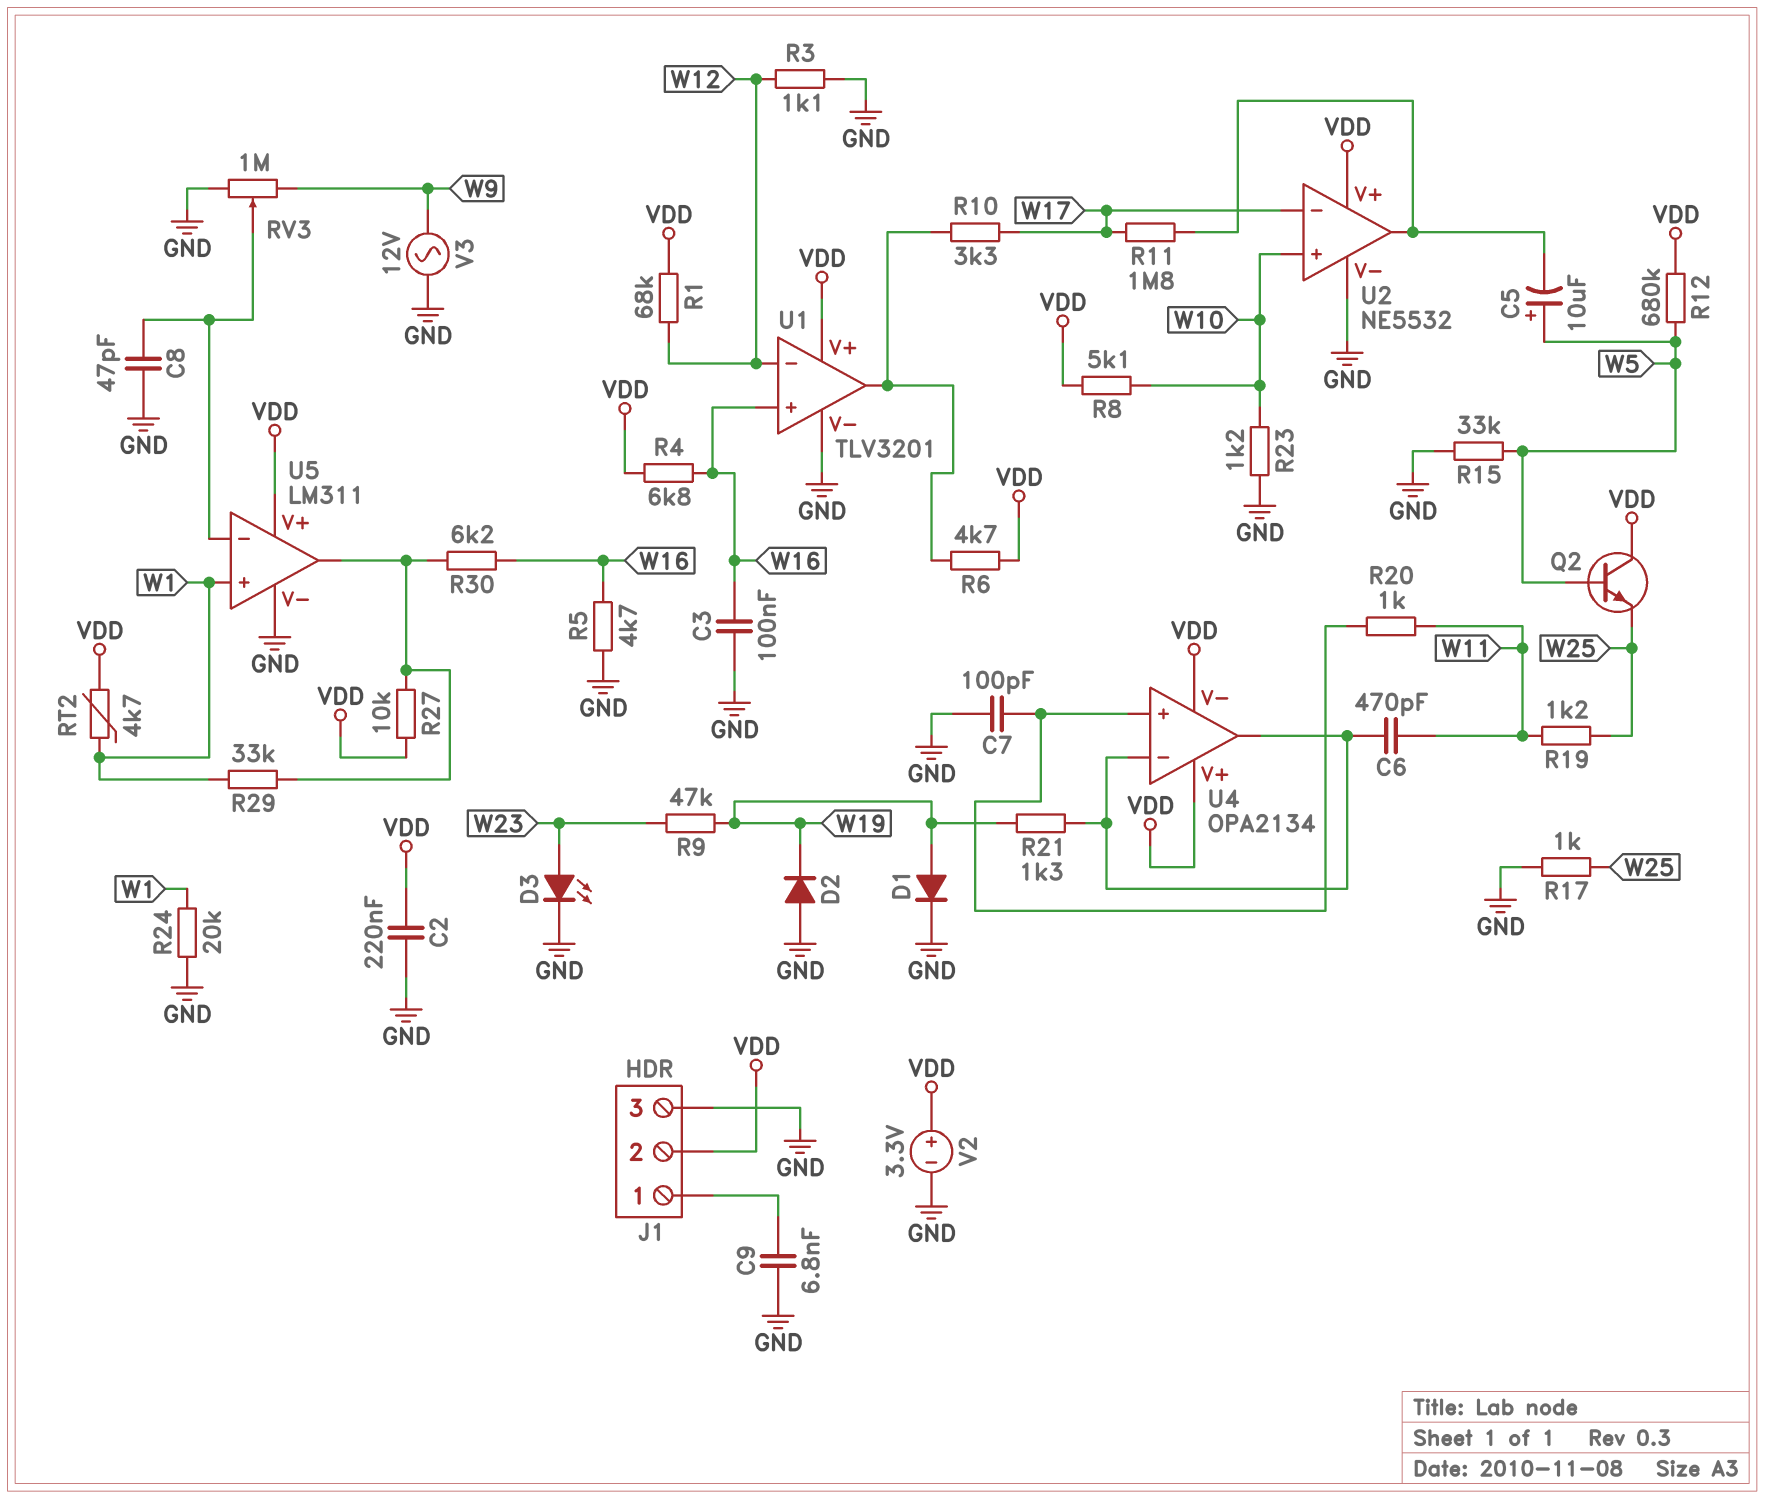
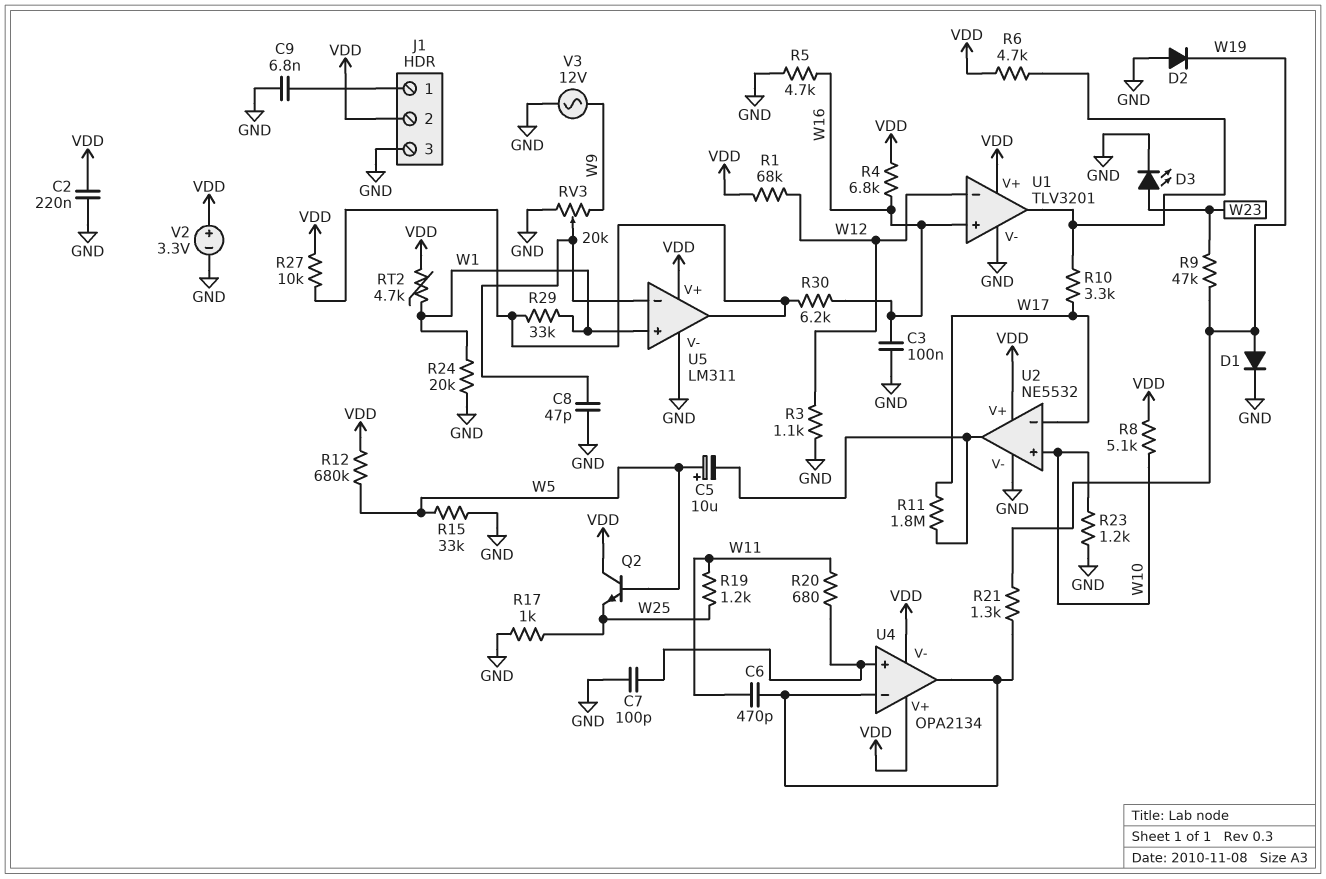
R20: 1k (U4/in+, W11) -> 680 (U4/in+, W11)
RV3: 1M (GND, W9, wiper U5/in-) -> 20k (GND, W9, wiper U5/in-)

